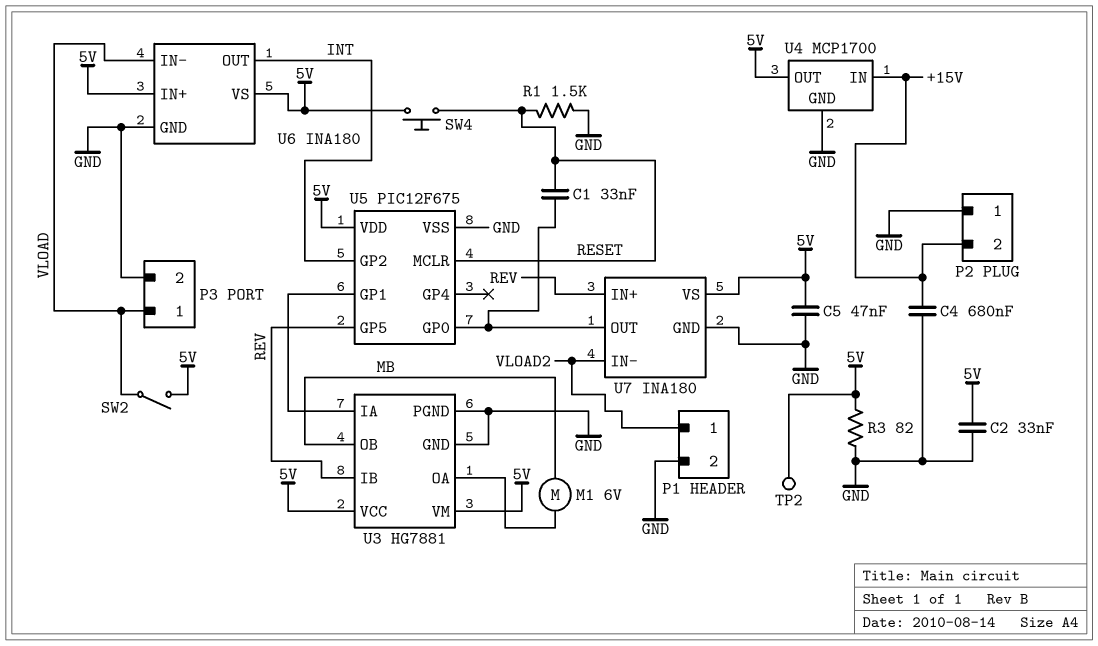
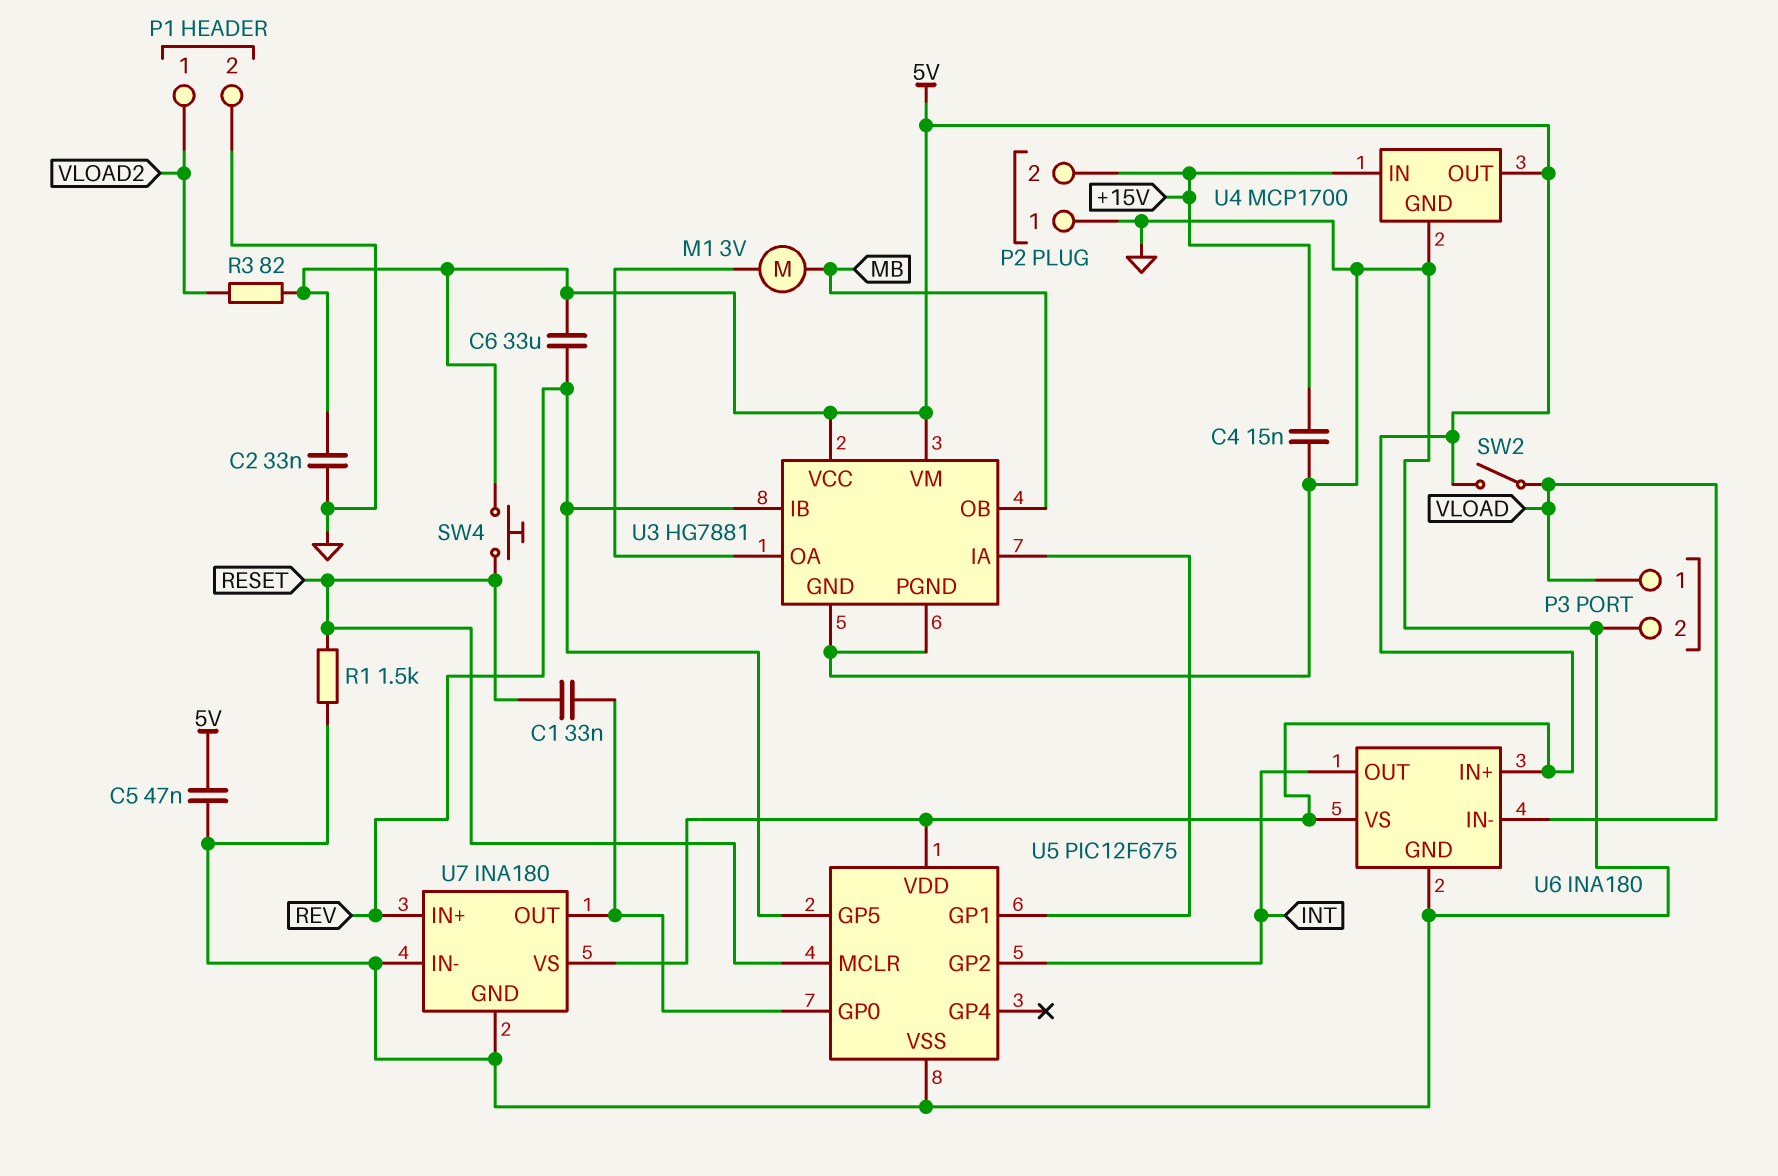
C4: 680nF (+15V, GND) -> 15nF (+15V, GND)
C6: none -> 33uF (5V, REV)
M1: motor 6V (MB, U3/OA) -> motor 3V (MB, U3/OA)
R3: 82 (5V, GND) -> 82 (5V, VLOAD2)
TP2: test point (5V) -> none
U7 pin IN-: VLOAD2 -> GND

